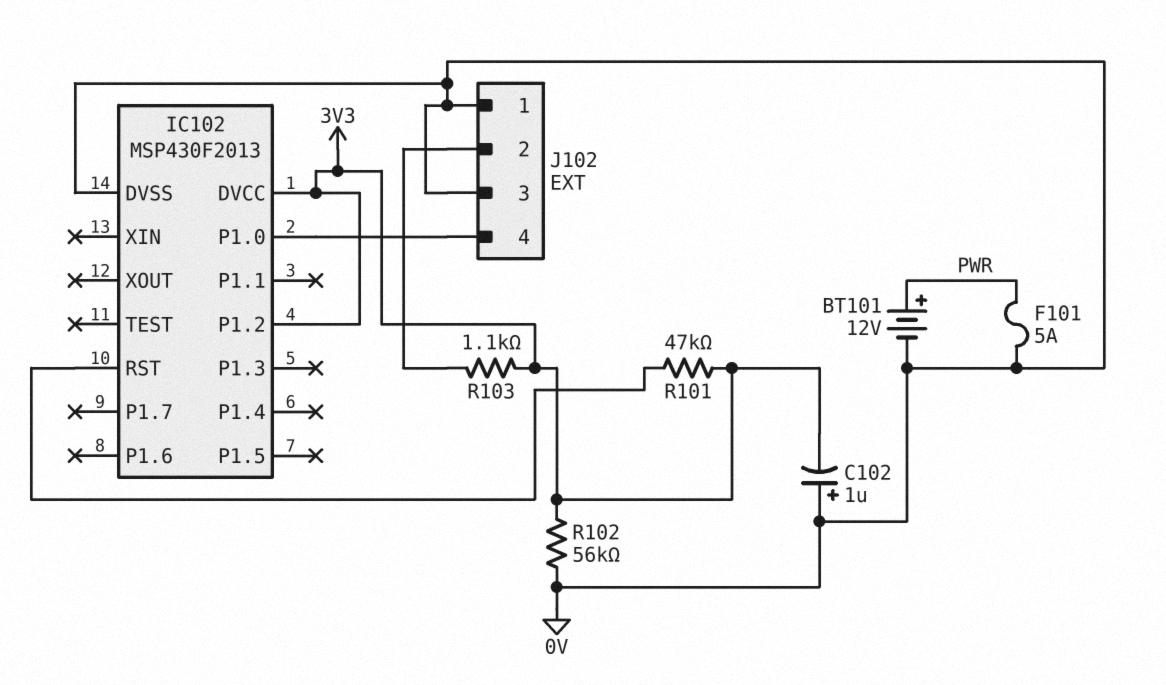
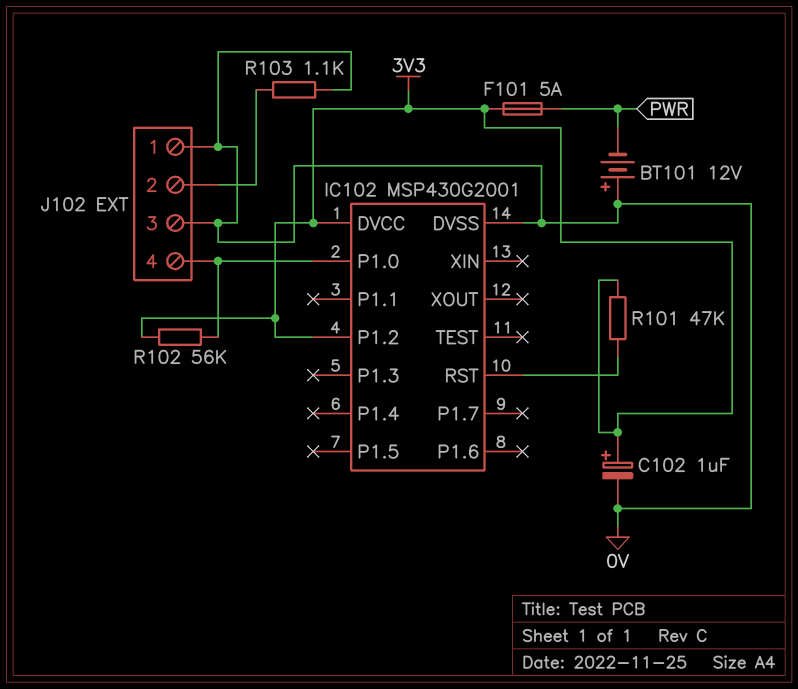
BT101: 12V (plus PWR, minus 0V) -> 12V (plus 0V, minus PWR)
C102: 1uF (plus 0V, minus 3V3) -> 1uF (plus 3V3, minus 0V)
F101: 5A (0V, PWR) -> 5A (3V3, PWR)
IC102: MSP430F2013 -> MSP430G2001
R102: 56k (0V, 3V3) -> 56k (3V3, IC102/P1.0)
R103: 1.1k (3V3, J102/2) -> 1.1k (0V, J102/2)

